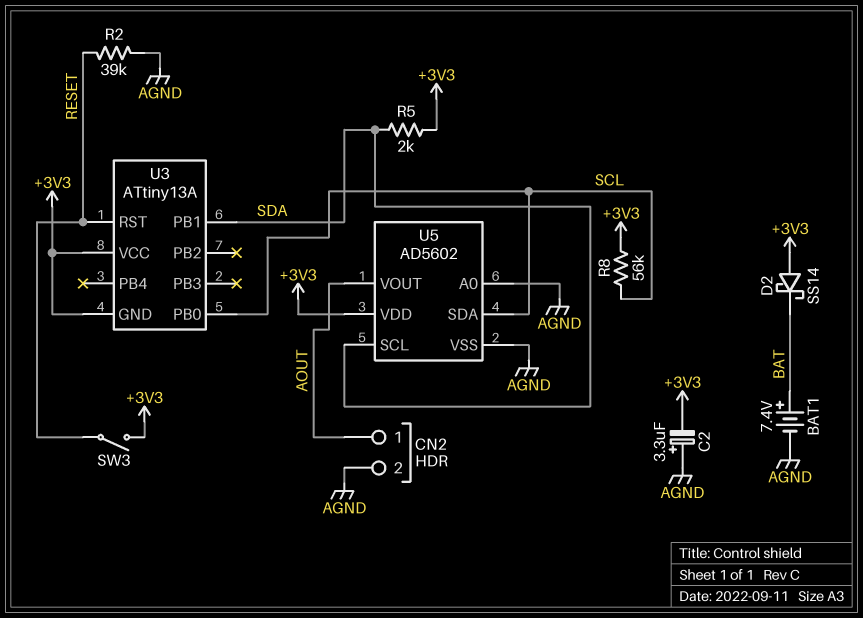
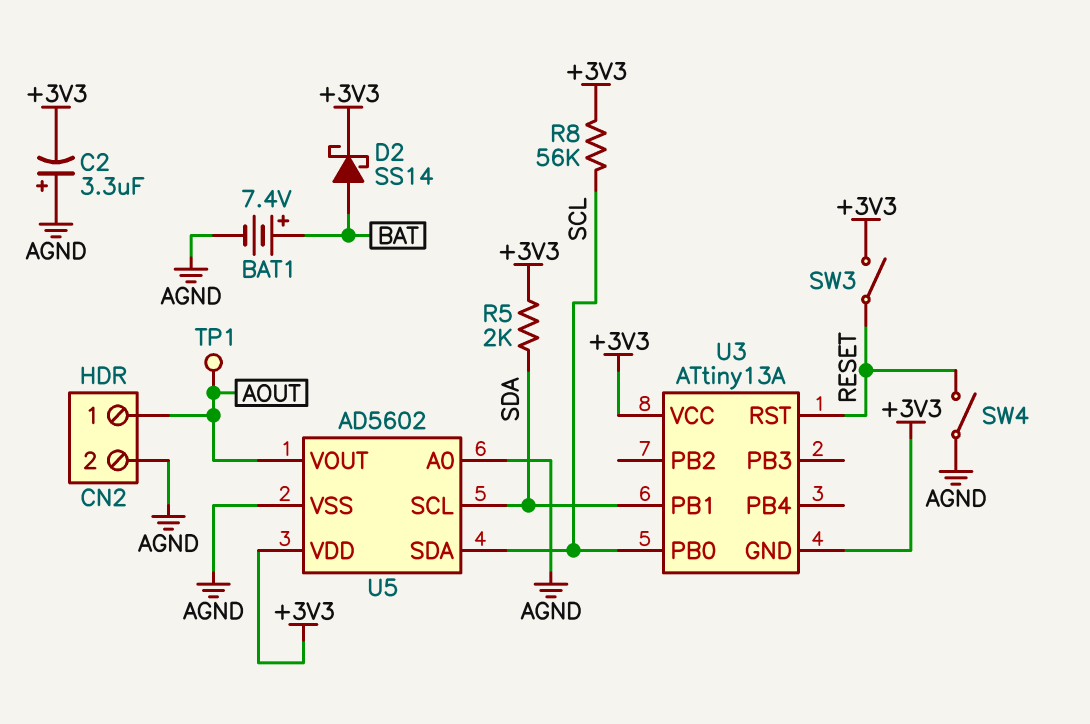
D2: schottky SS14 (A +3V3, K BAT) -> schottky SS14 (A BAT, K +3V3)
R2: 39k (AGND, RESET) -> none
SW4: none -> switch (AGND, RESET)
TP1: none -> test point (AOUT)

